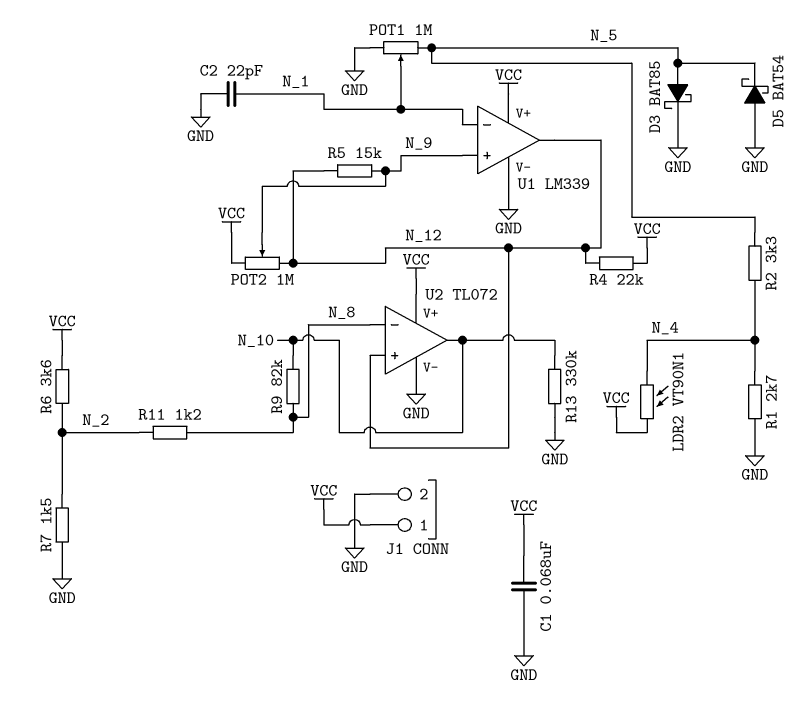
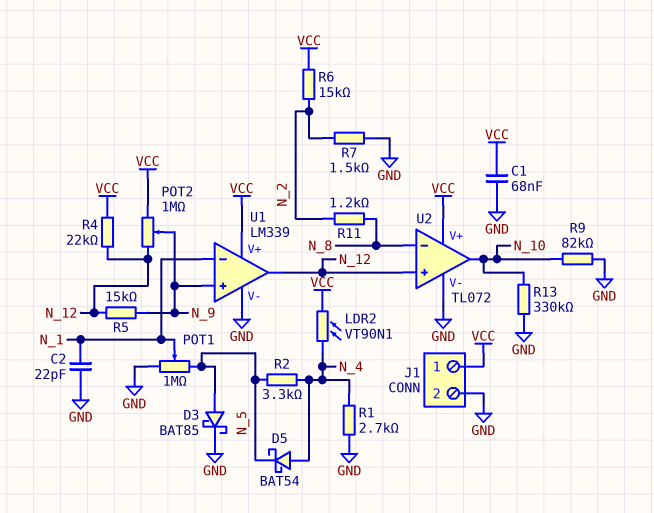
D5: schottky BAT54 (A GND, K N_5) -> schottky BAT54 (A N_4, K N_5)
R6: 3.6k (N_2, VCC) -> 15k (N_2, VCC)
R9: 82k (N_8, N_10) -> 82k (GND, N_10)

